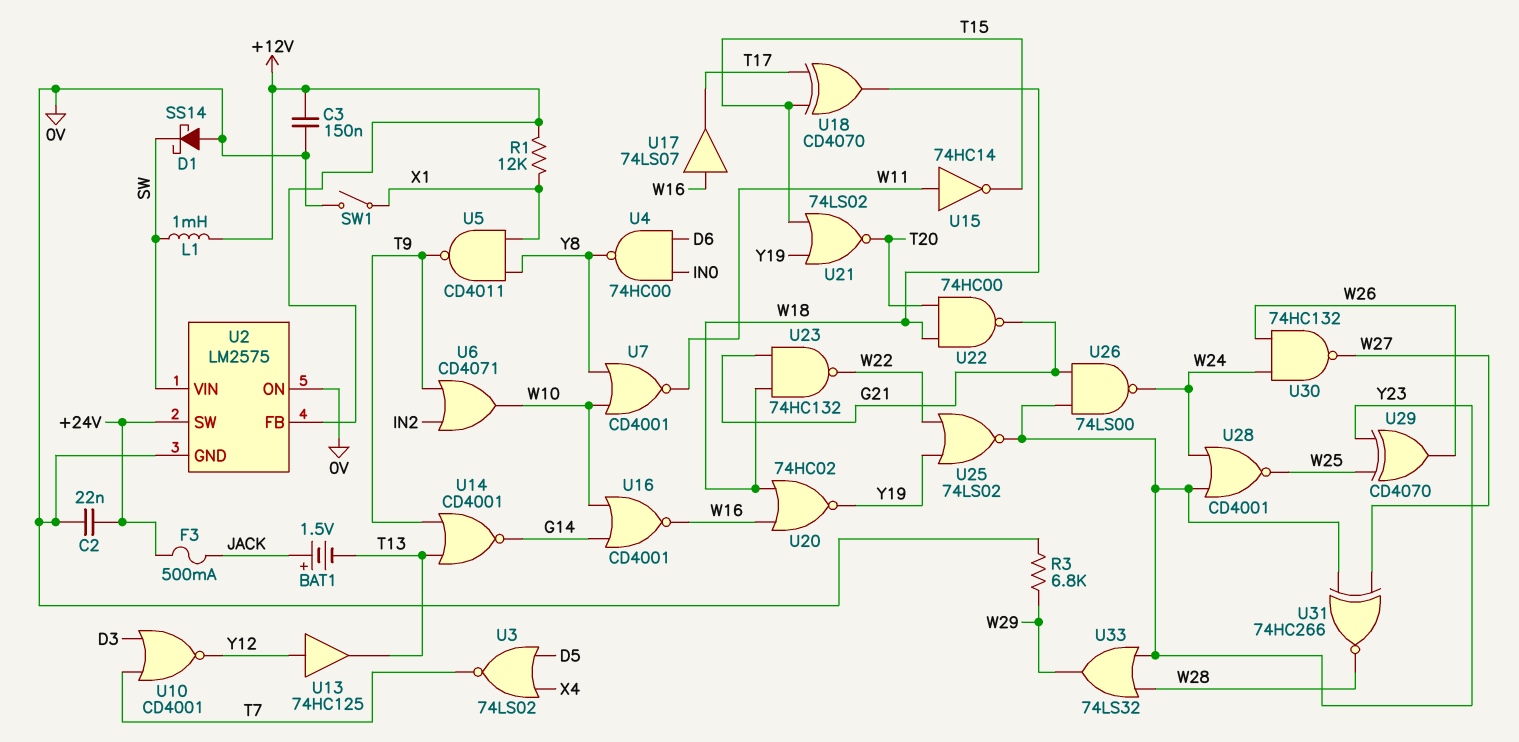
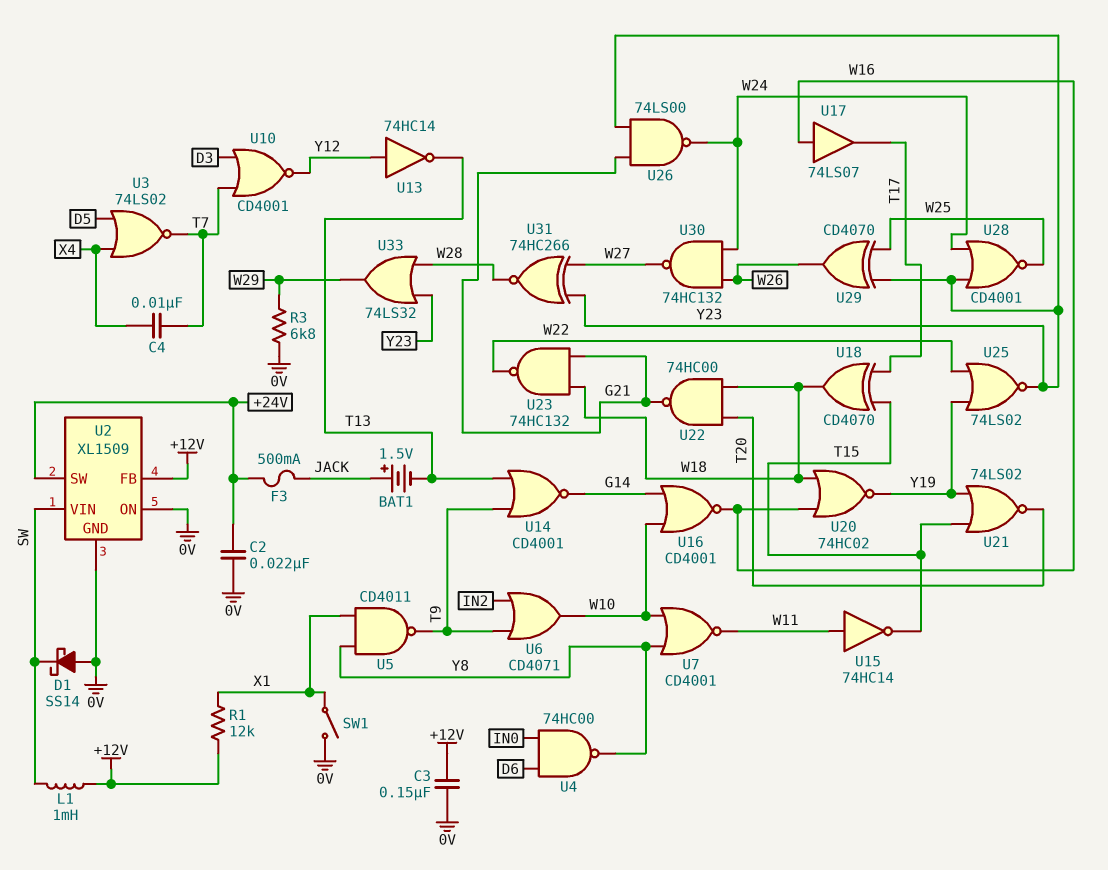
C4: none -> 10nF (T7, X4)
U2: LM2575 -> XL1509
U13: buffer 74HC125 (in Y12, out T13) -> NOT 74HC14 (in Y12, out T13)

